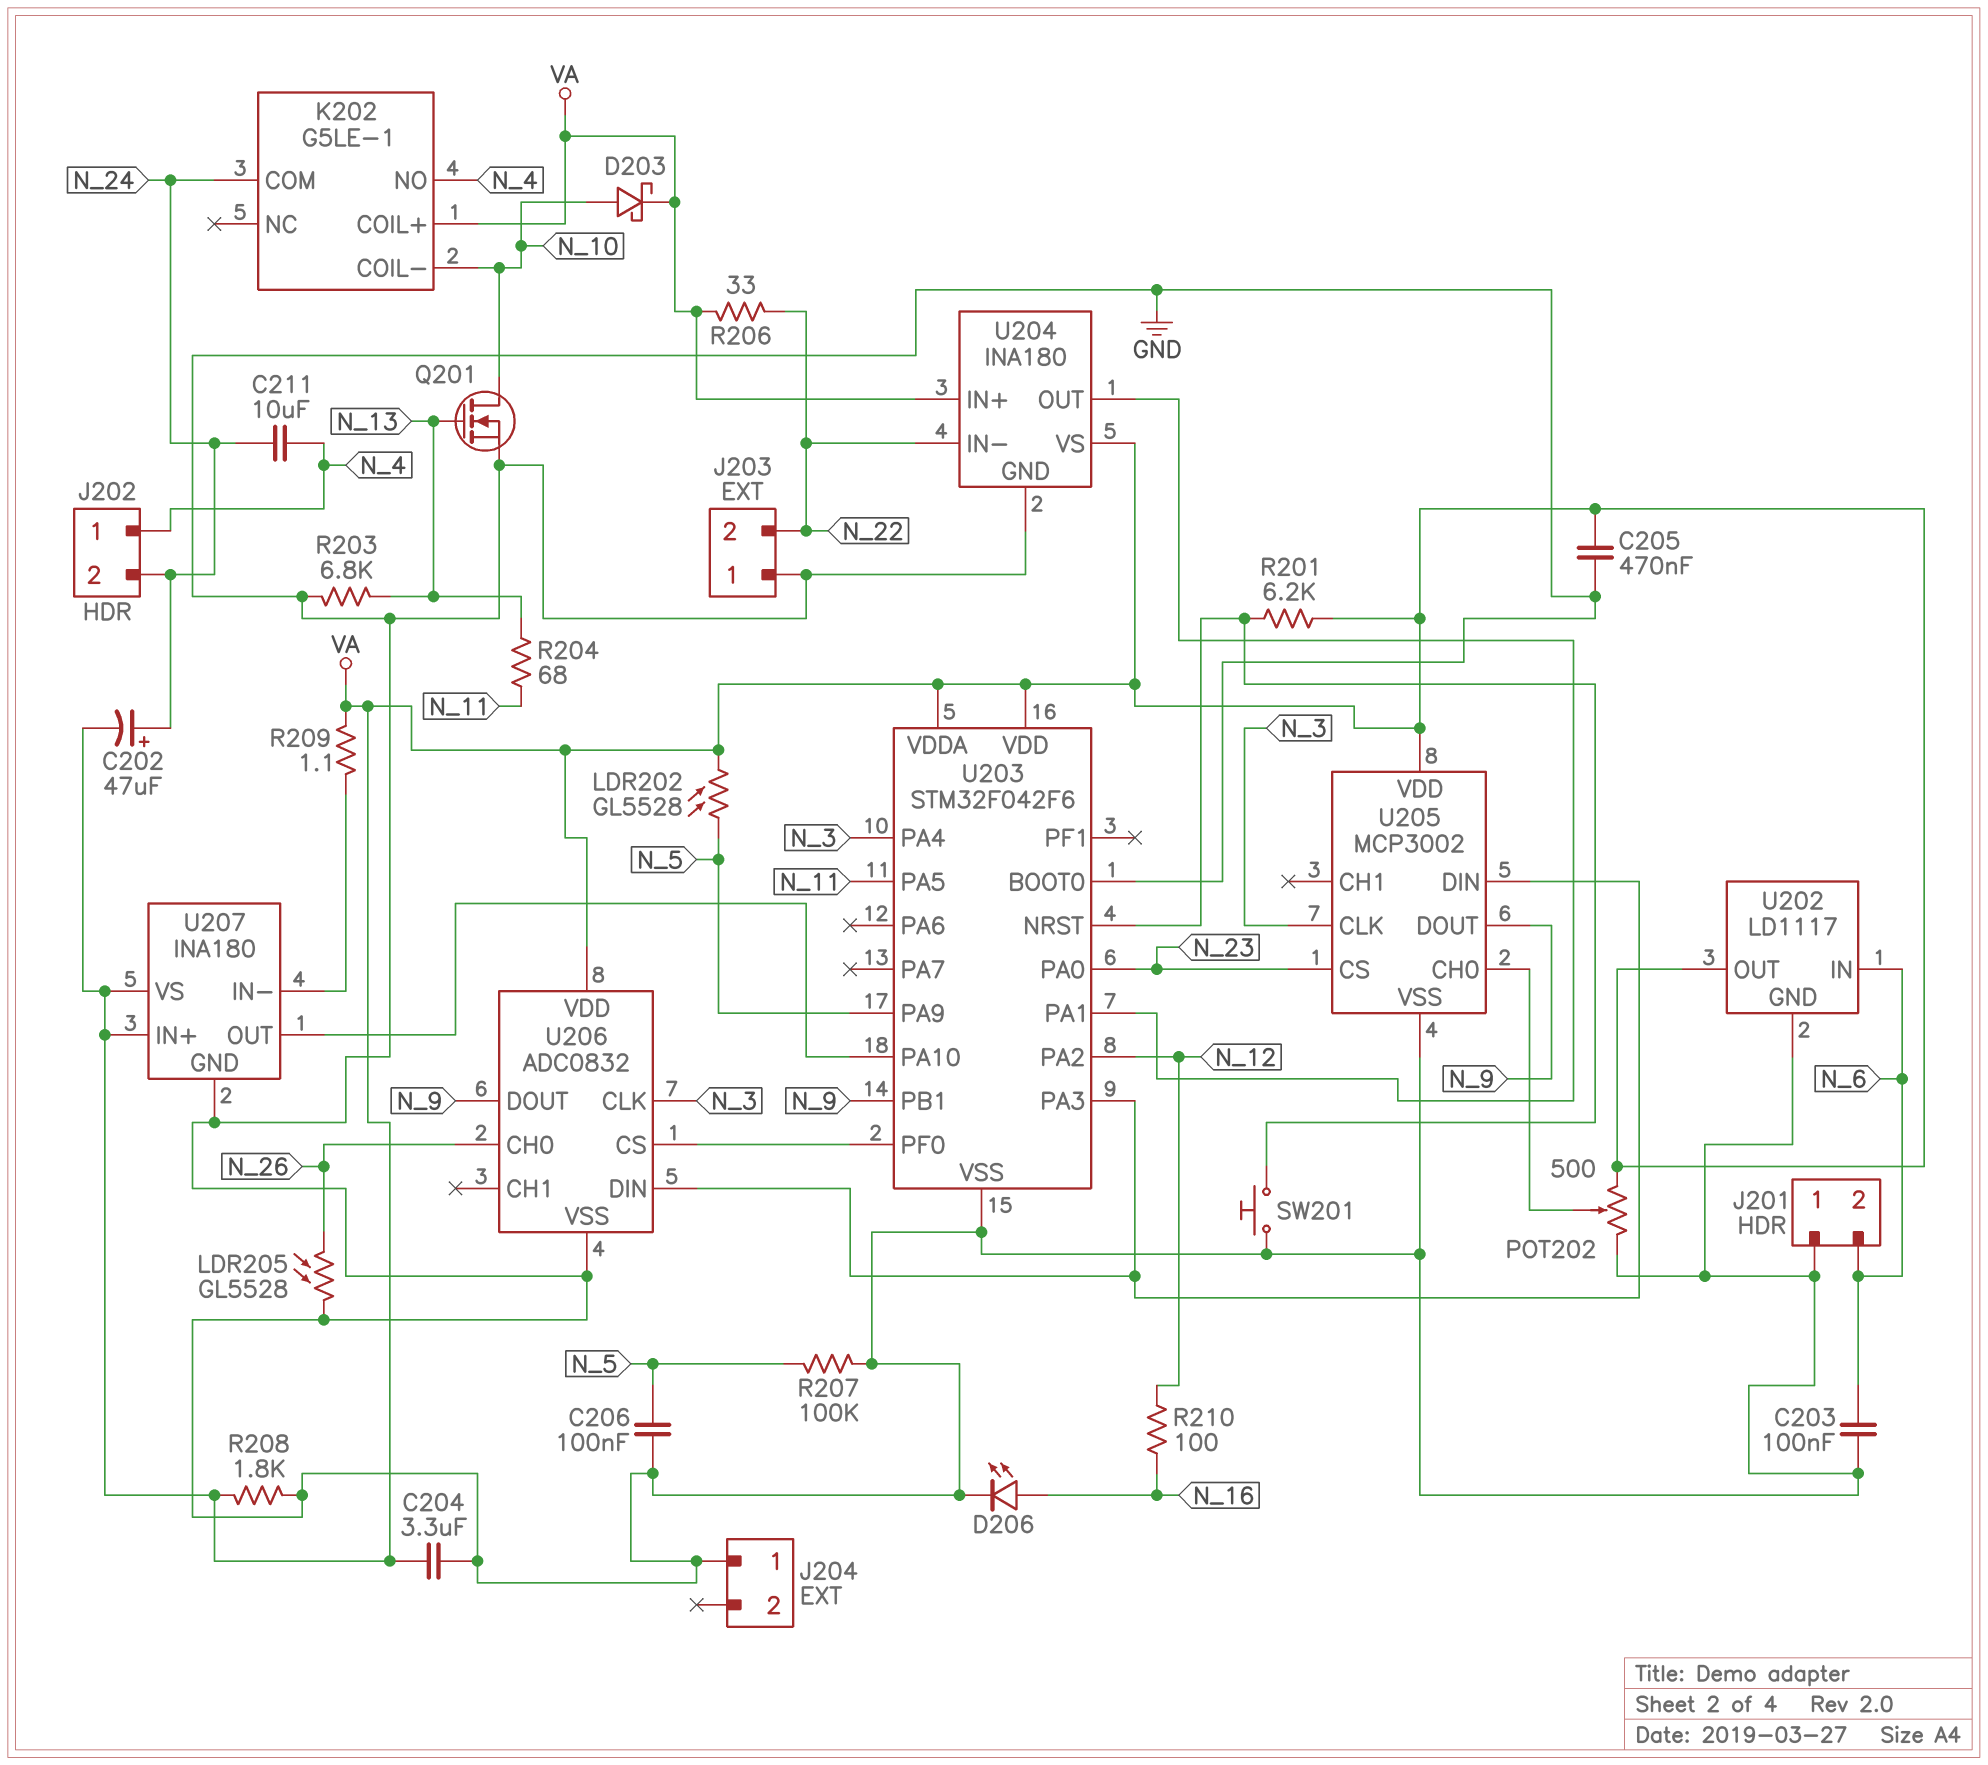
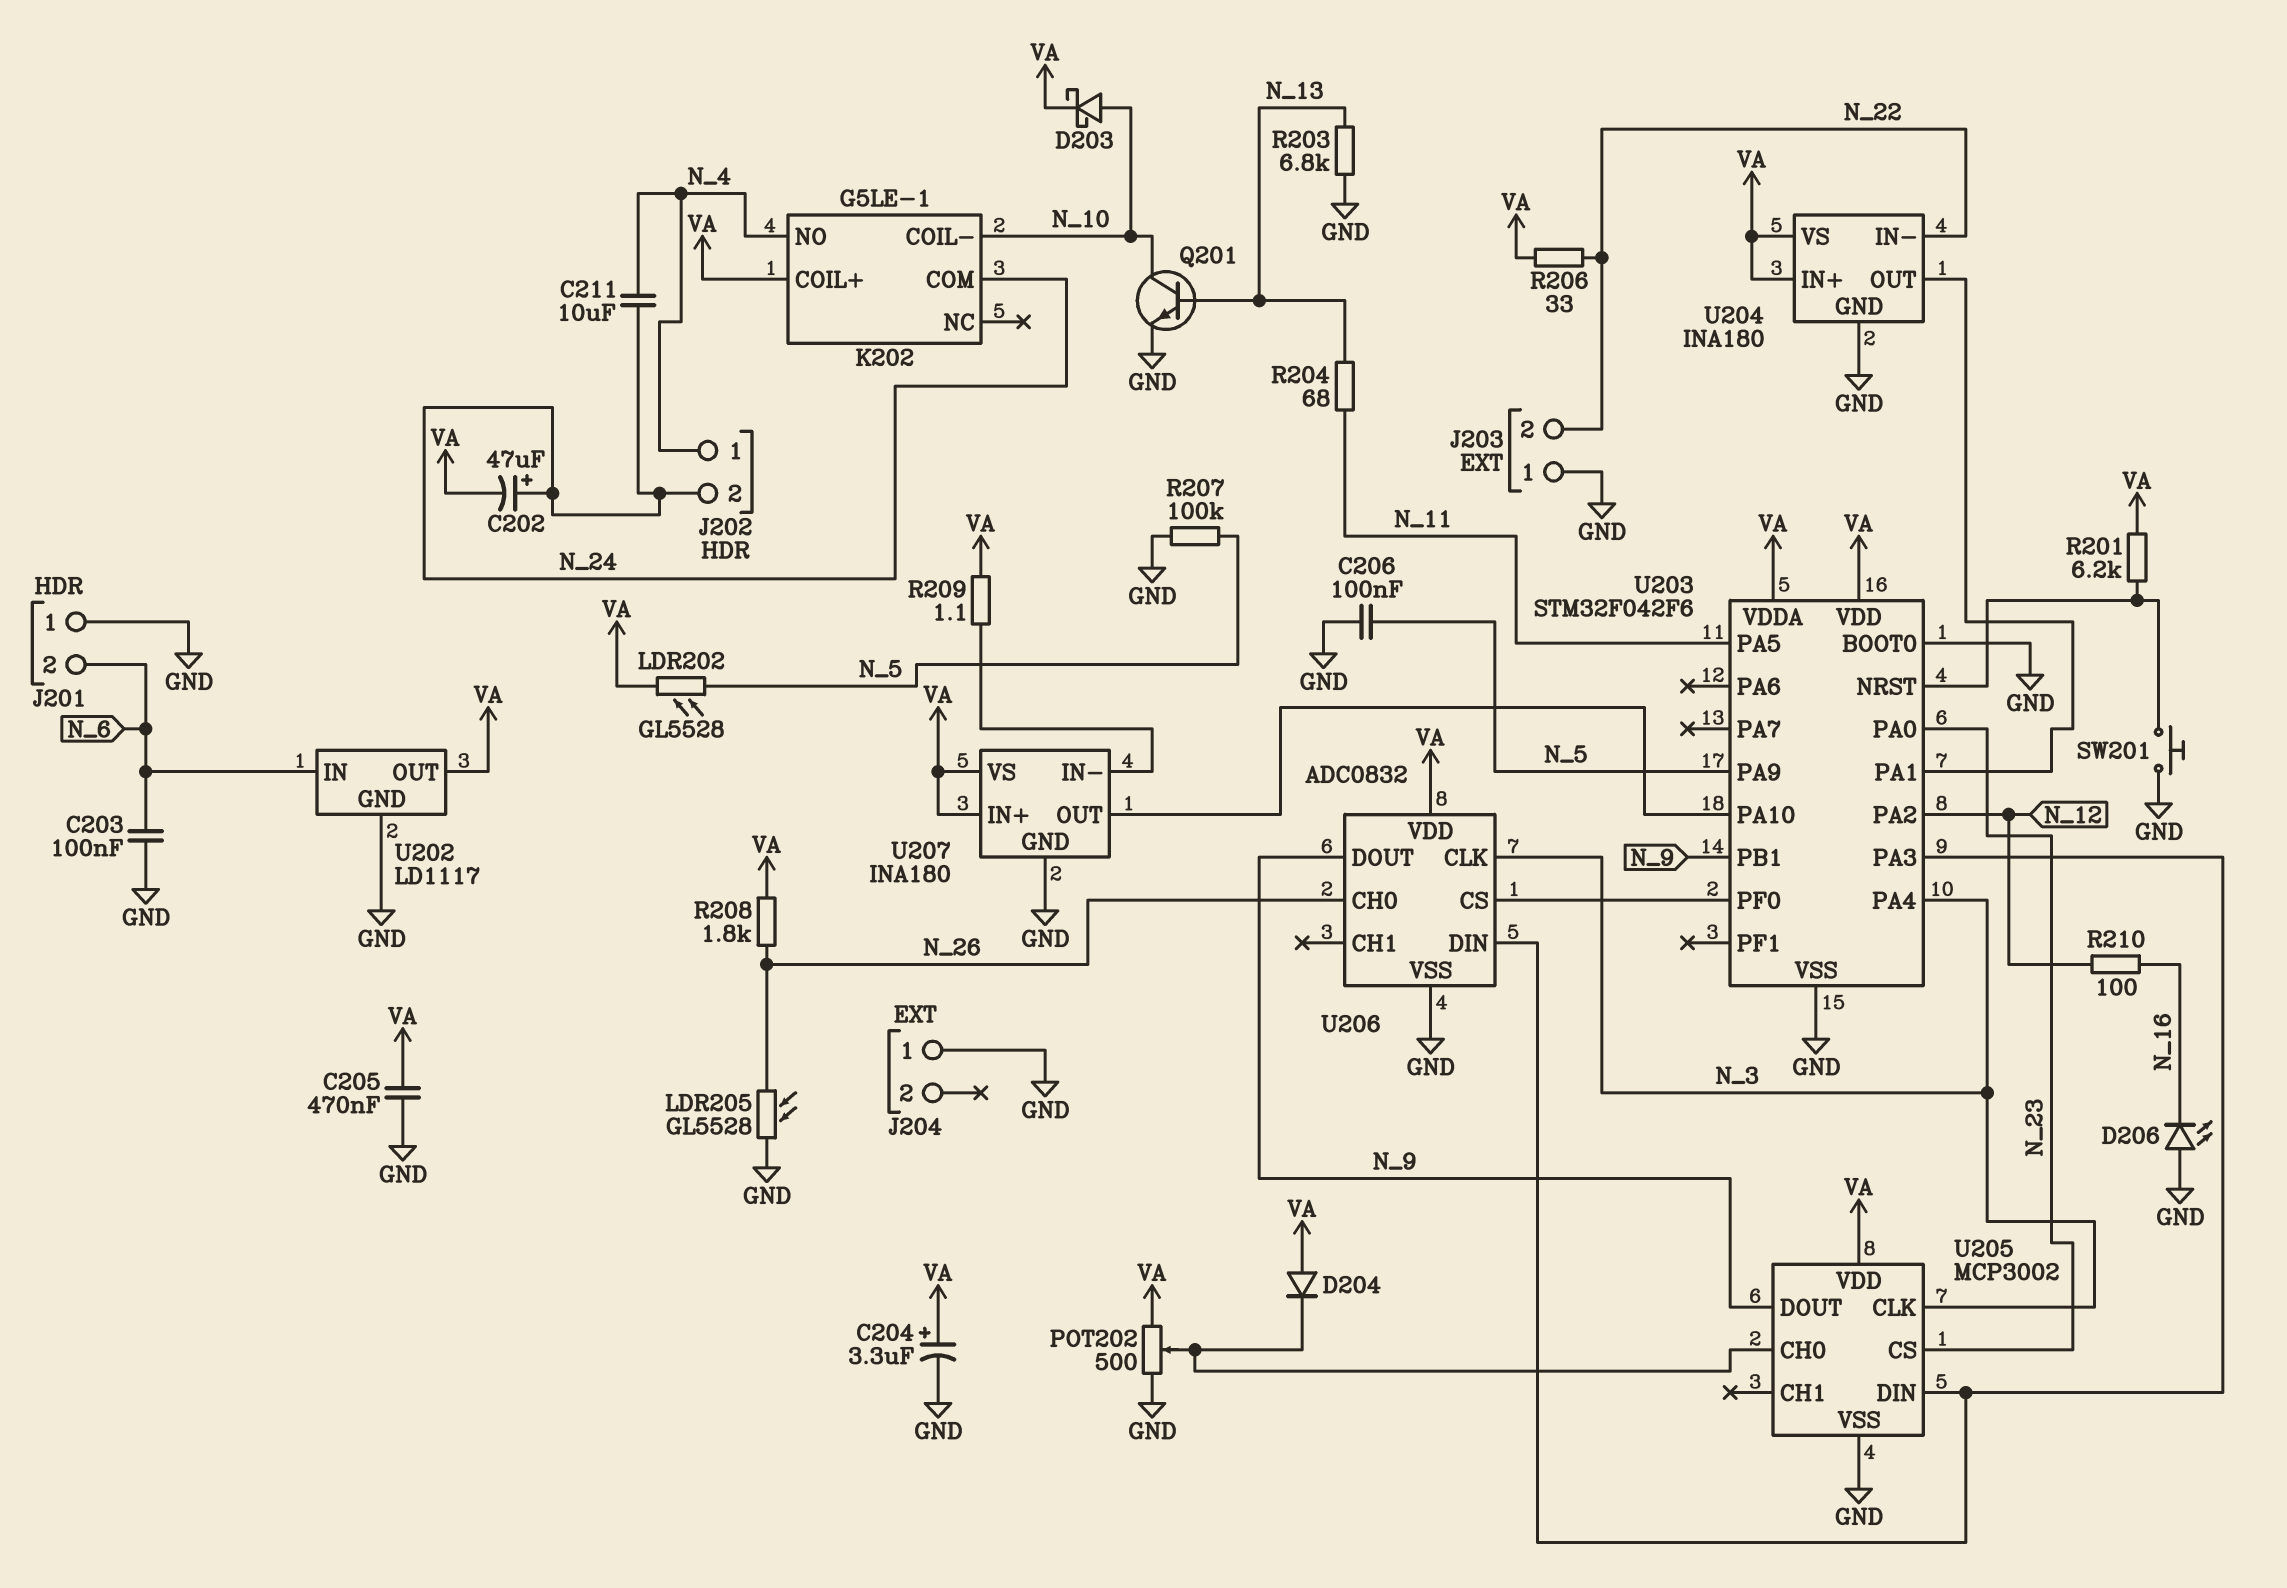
C204: 3.3uF (GND, VA) -> 3.3uF (plus VA, minus GND)
D204: none -> diode (A VA, K U205/CH0)
D206: LED (A N_16, K GND) -> LED (A GND, K N_16)
Q201: NMOS (G N_13, D N_10, S GND) -> NPN (B N_13, C N_10, E GND)
R208: 1.8k (GND, VA) -> 1.8k (N_26, VA)

